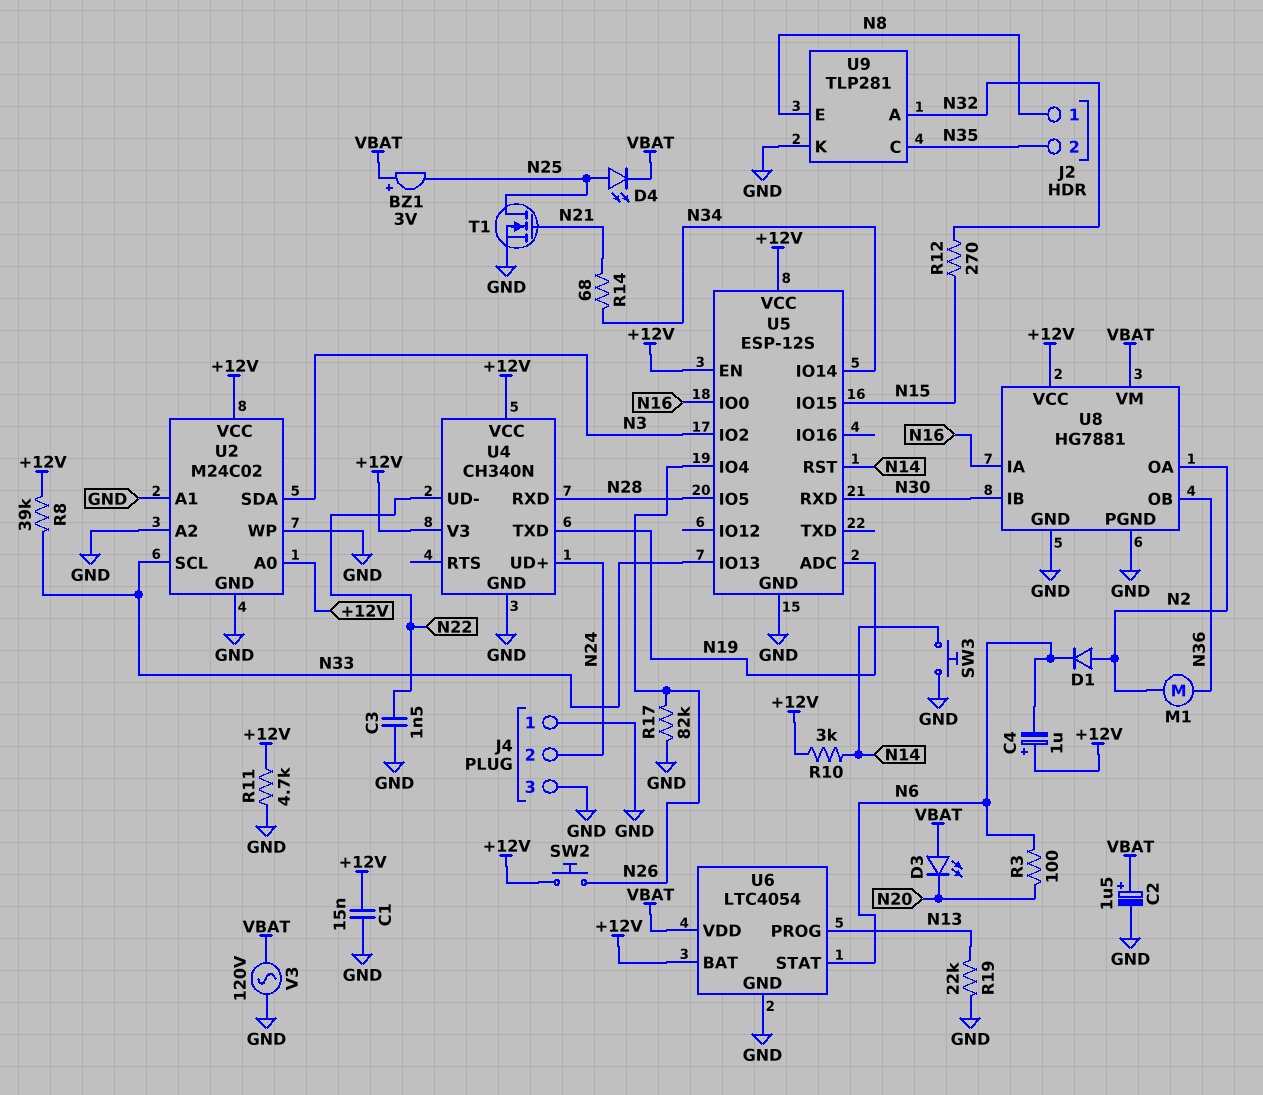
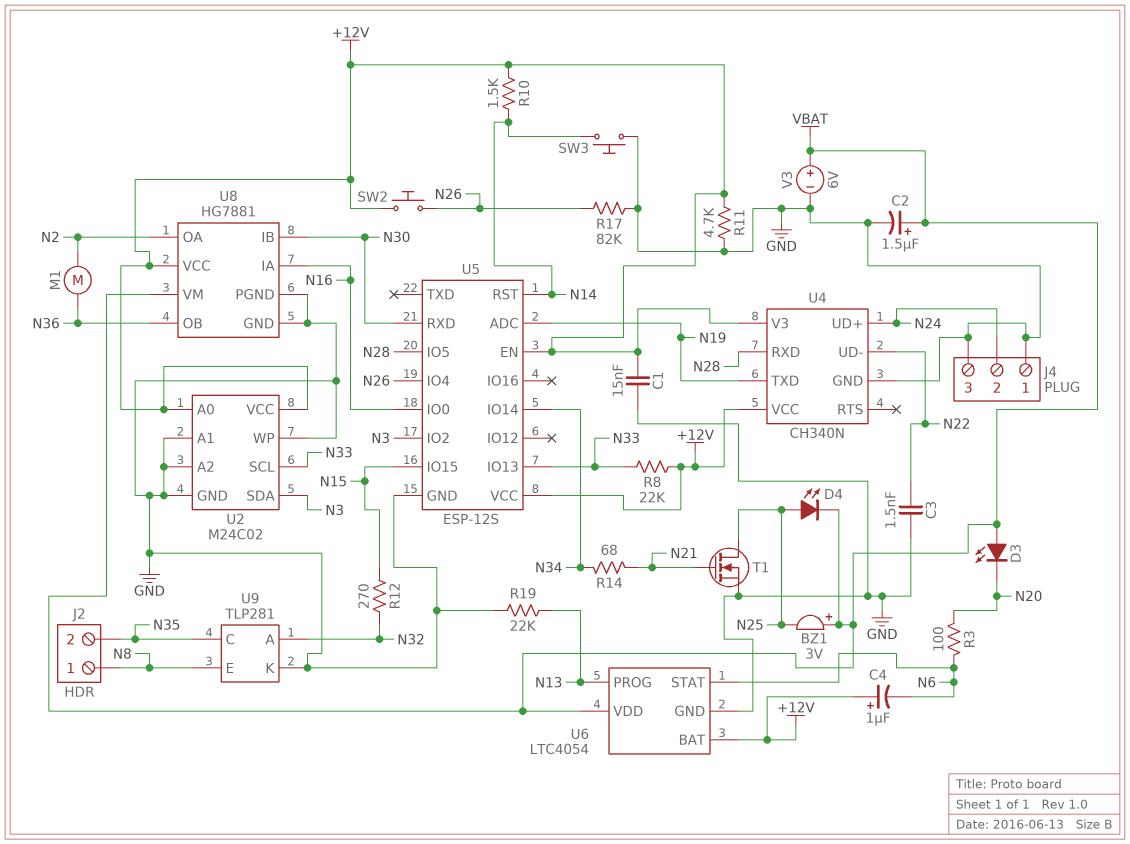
D1: diode (A N2, K N6) -> none
R8: 39k (+12V, N33) -> 22k (+12V, N33)
R10: 3k (+12V, N14) -> 1.5k (+12V, N14)
V3: AC 120V (GND, VBAT) -> 6V (plus VBAT, minus GND)

